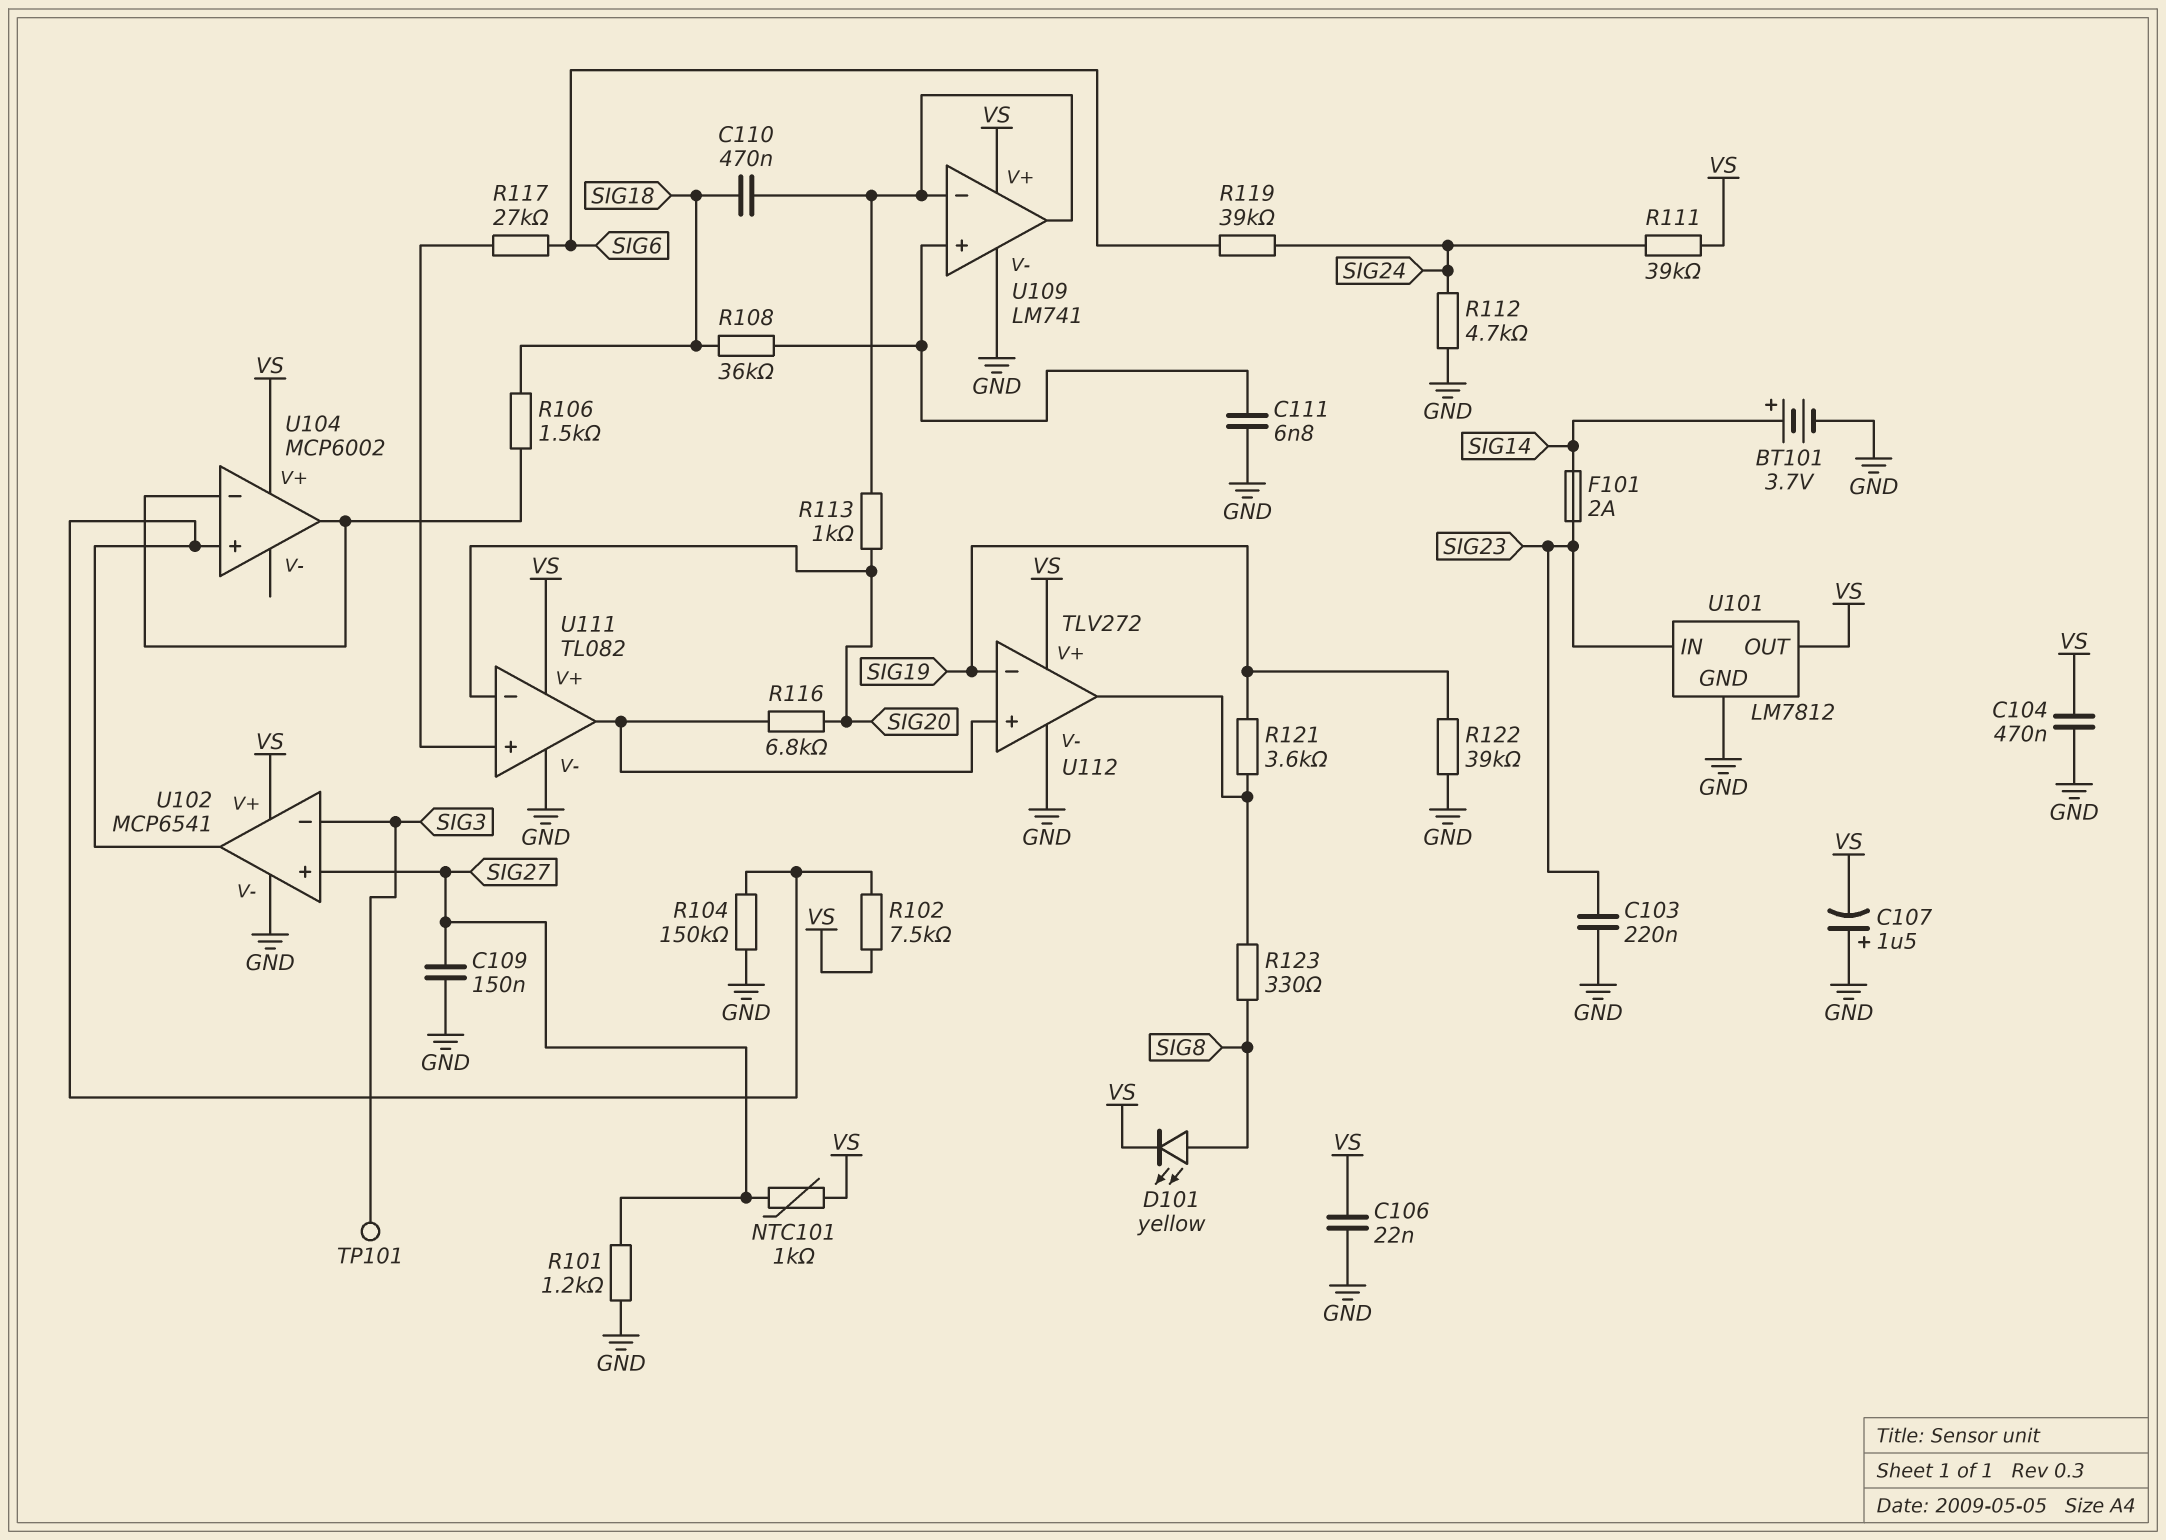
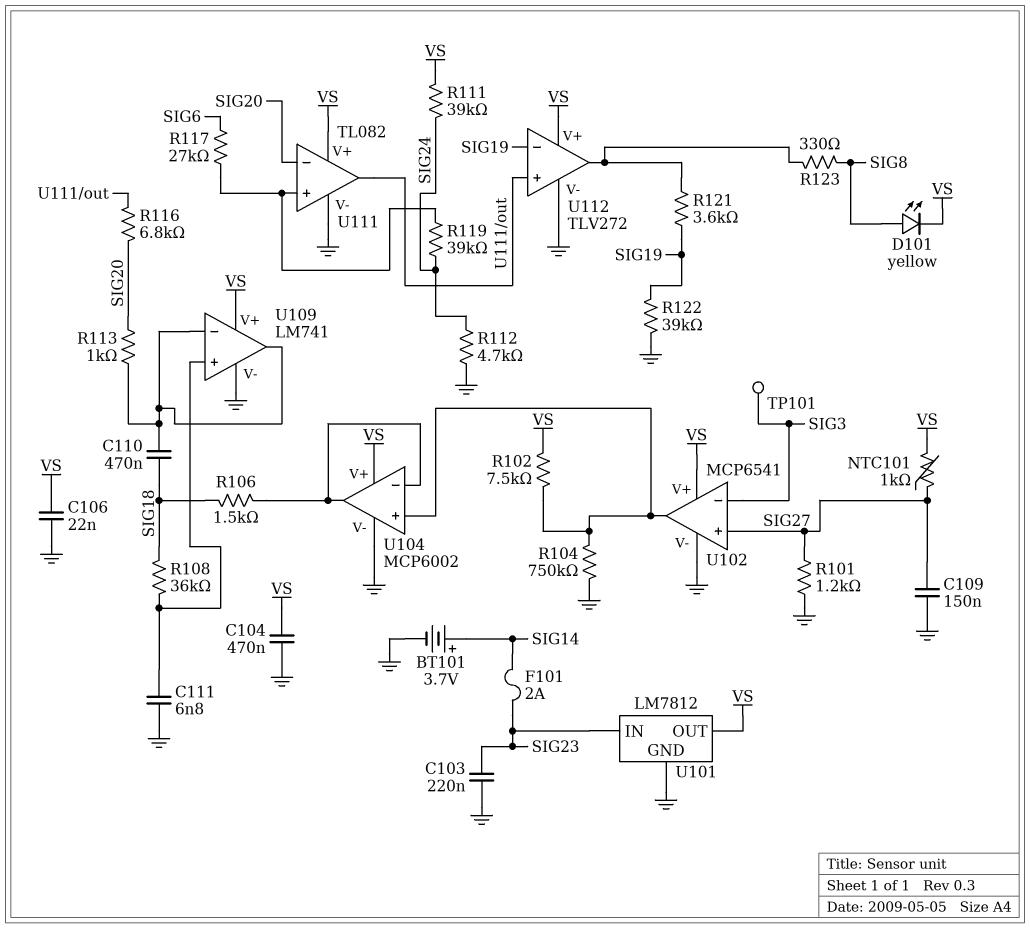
C107: 1.5uF (plus GND, minus VS) -> none
R104: 150k (GND, U102/out) -> 750k (GND, U102/out)
R119: 39k (SIG6, SIG24) -> 39k (SIG24, U111/in+)
U104 pin V-: none -> GND

